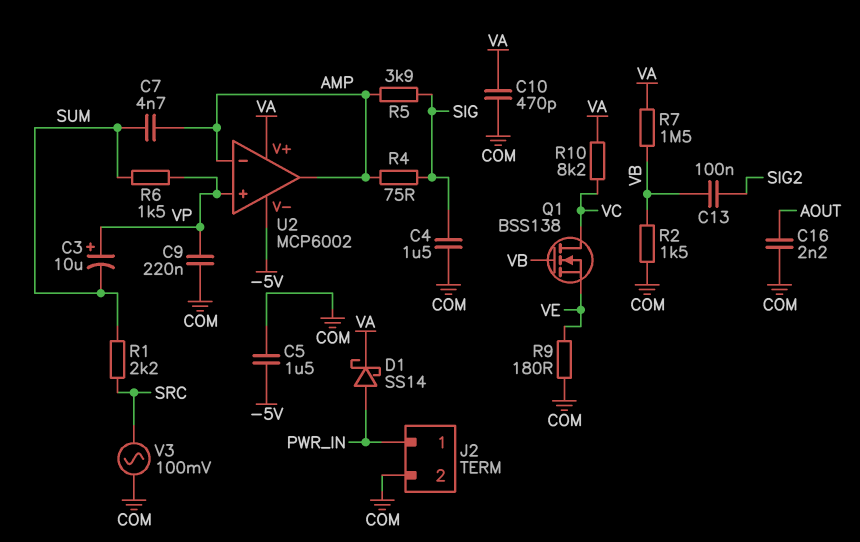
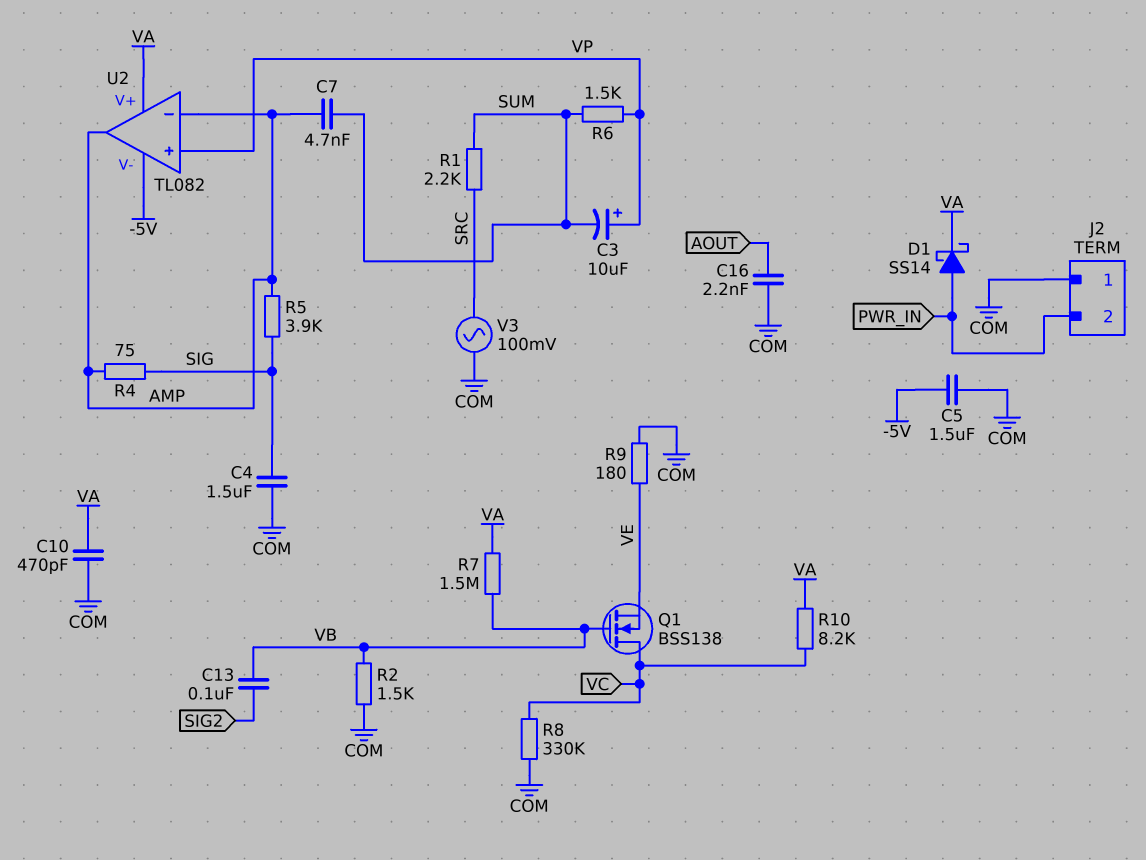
C9: 220nF (COM, VP) -> none
J2 pin 1: PWR_IN -> COM
J2 pin 2: COM -> PWR_IN
R8: none -> 330k (COM, VC)
U2: MCP6002 -> TL082

